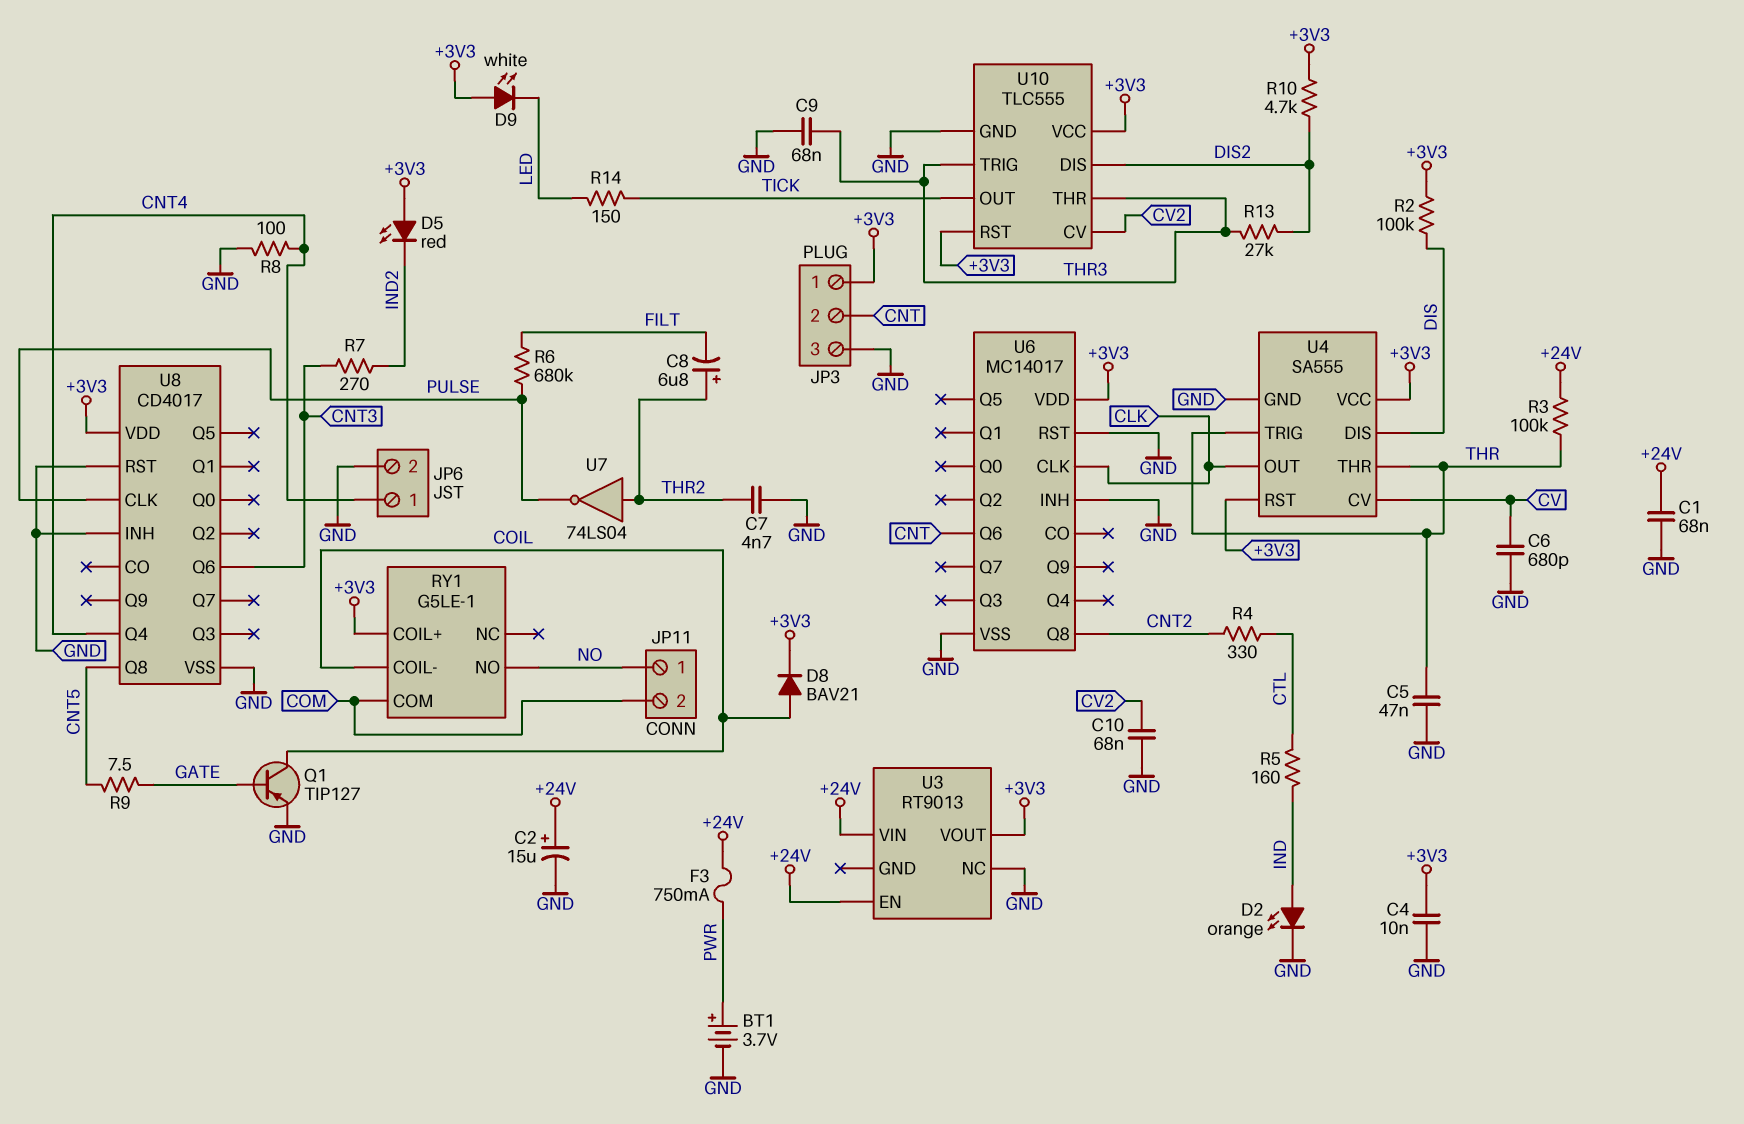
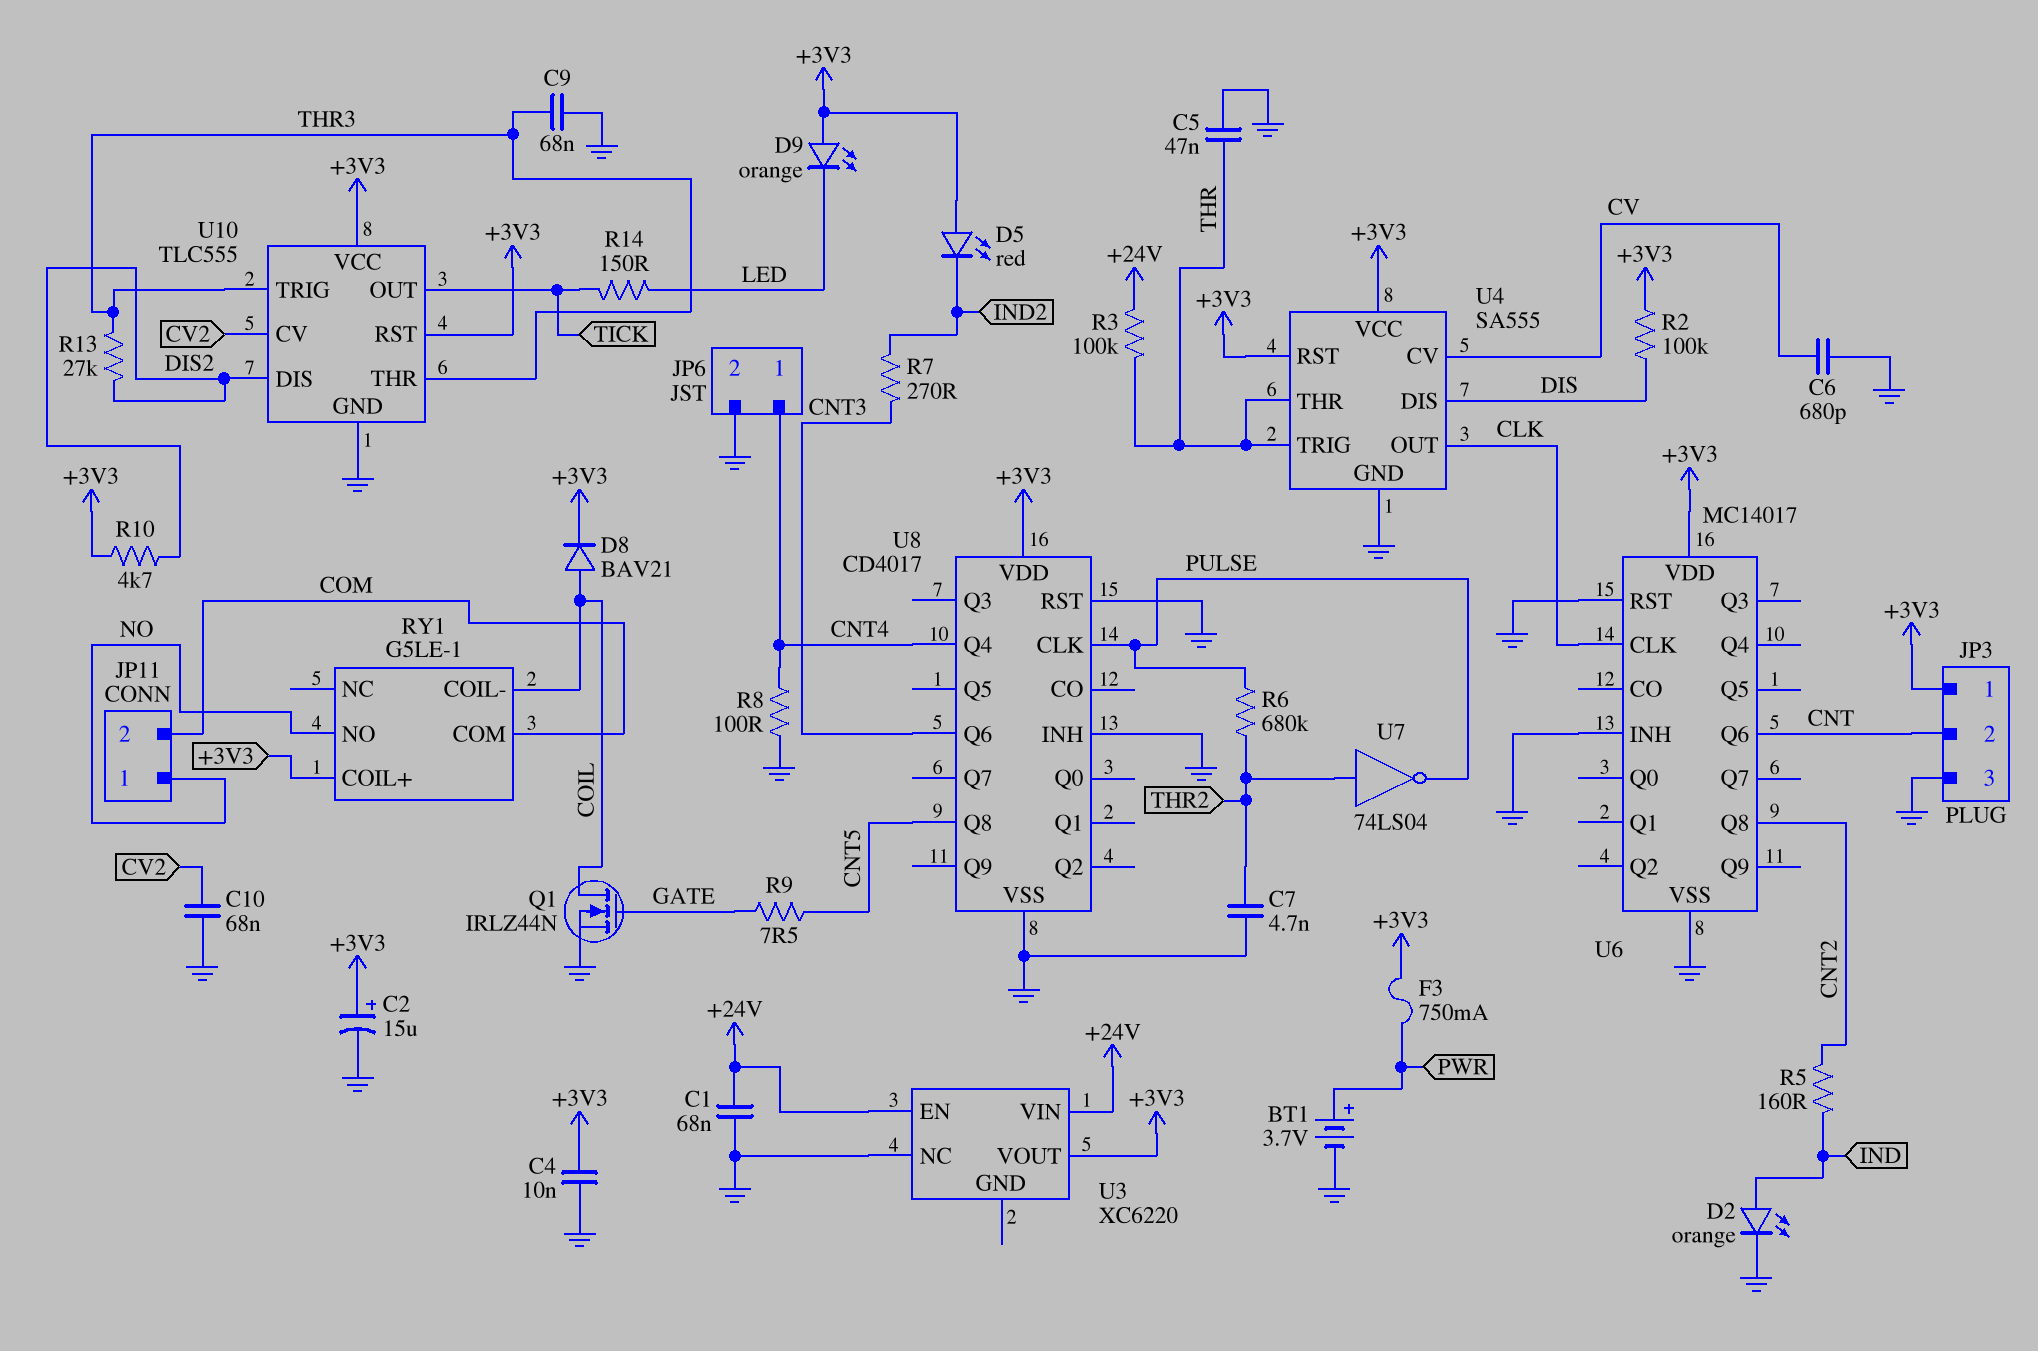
C2: 15uF (plus +24V, minus GND) -> 15uF (plus +3V3, minus GND)
C8: 6.8uF (plus THR2, minus FILT) -> none
D9: LED white (A +3V3, K LED) -> LED orange (A +3V3, K LED)
F3: 750mA (+24V, PWR) -> 750mA (+3V3, PWR)
Q1: PNP TIP127 (B GATE, C COIL, E GND) -> NMOS IRLZ44N (G GATE, D COIL, S GND)
R4: 330 (CNT2, CTL) -> none
R5: 160 (CTL, IND) -> 160 (CNT2, IND)
R6: 680k (FILT, PULSE) -> 680k (PULSE, THR2)
U3: RT9013 -> XC6220

